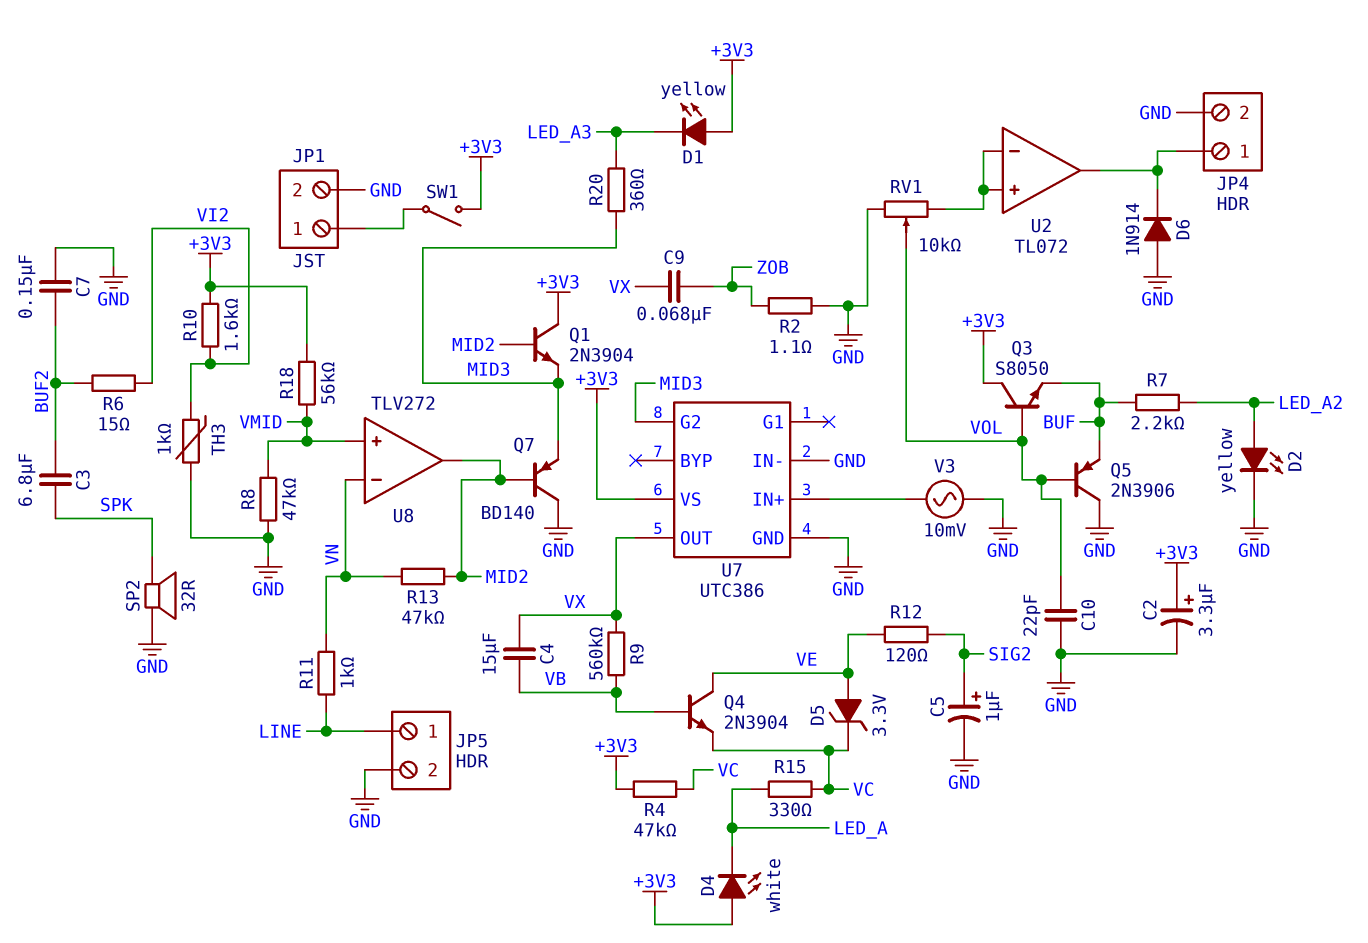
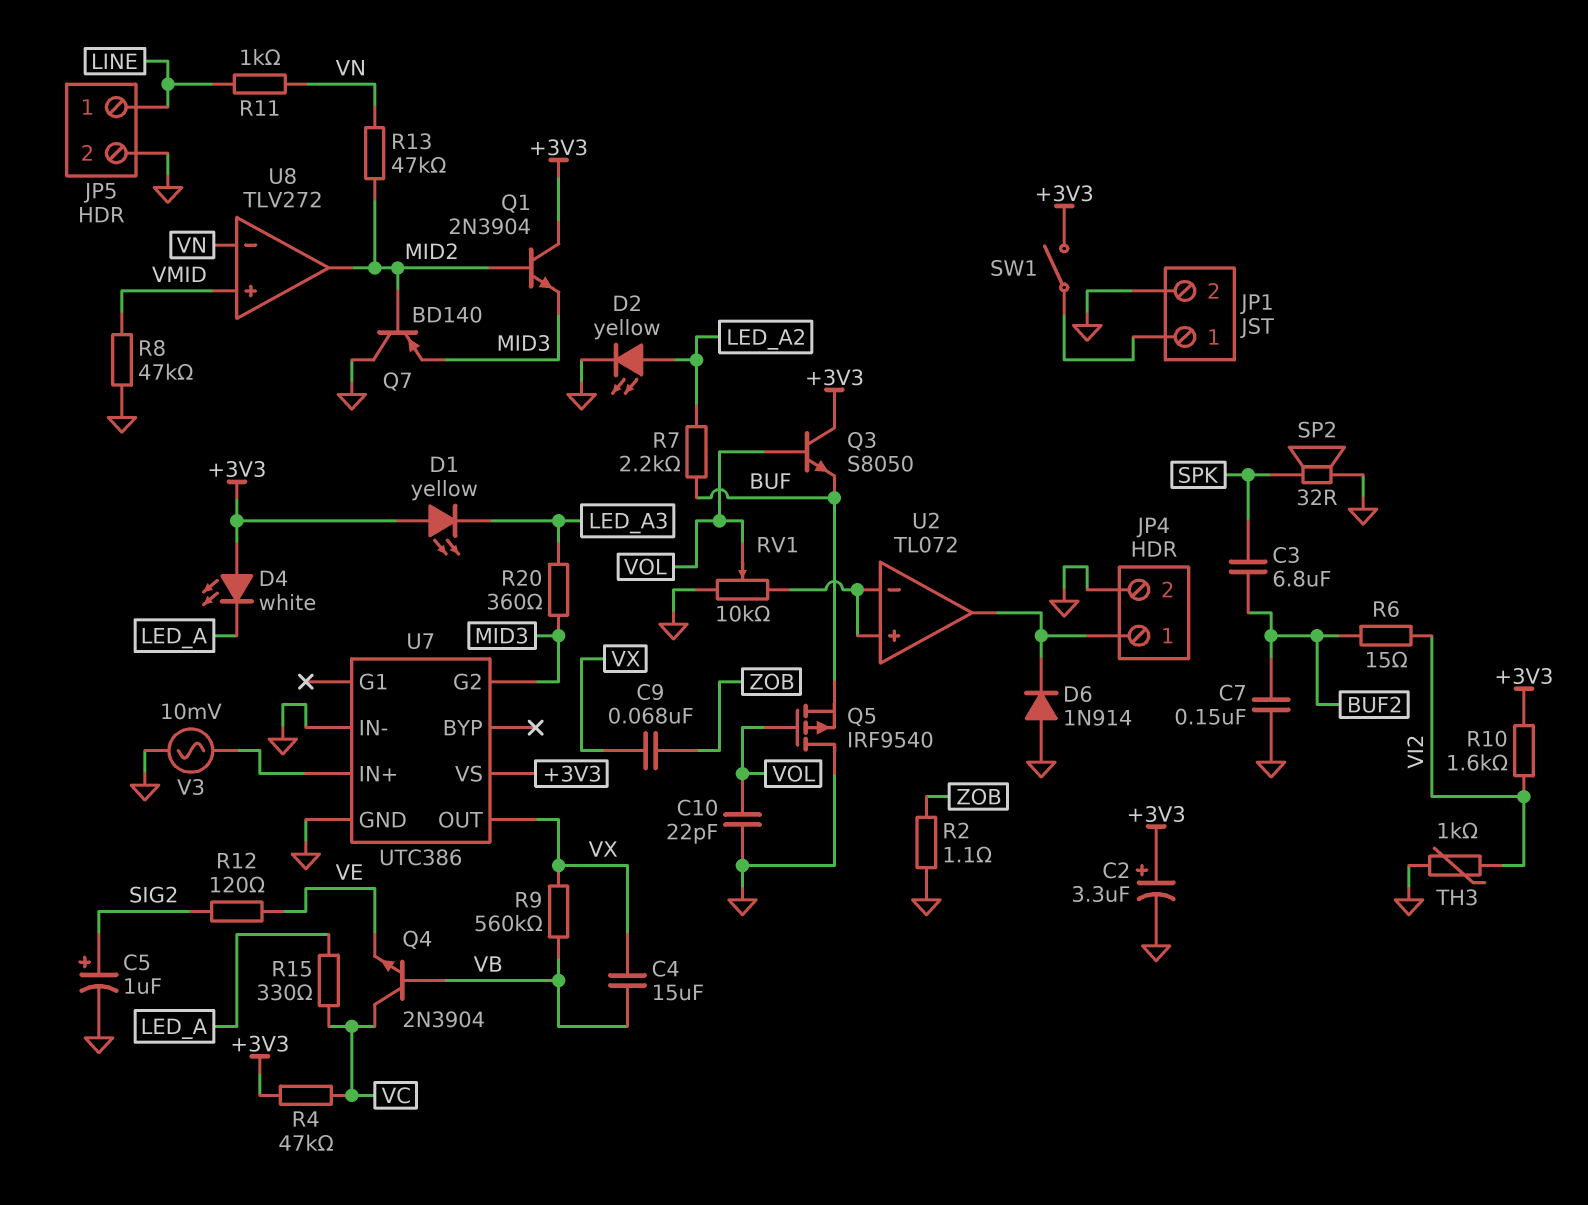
D5: zener 3.3V (A VE, K VC) -> none
Q4: NPN 2N3904 (B VB, C VE, E VC) -> NPN 2N3904 (B VB, C VC, E VE)
Q5: PNP 2N3906 (B VOL, C GND, E BUF) -> PMOS IRF9540 (G VOL, D GND, S BUF)
R18: 56k (+3V3, VMID) -> none

